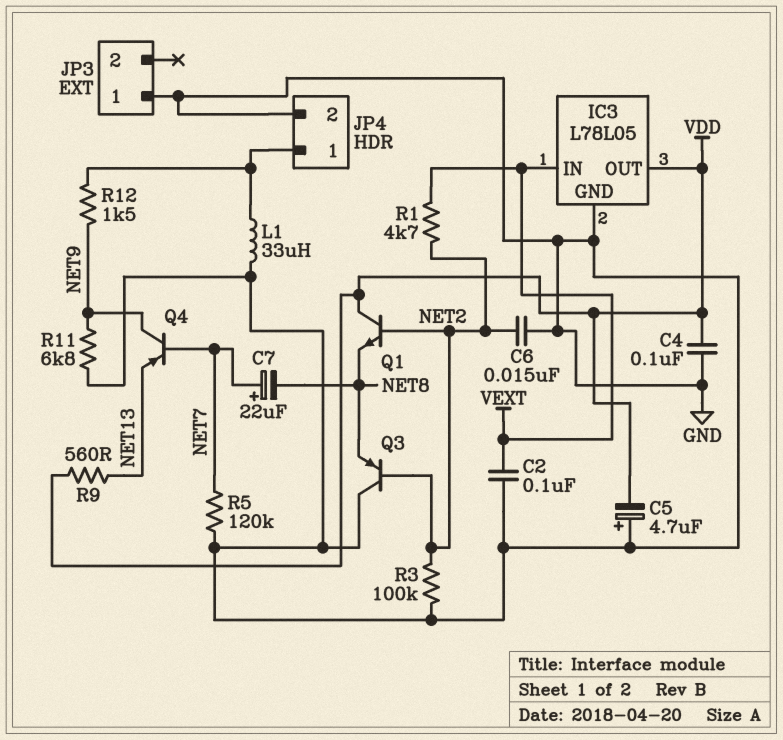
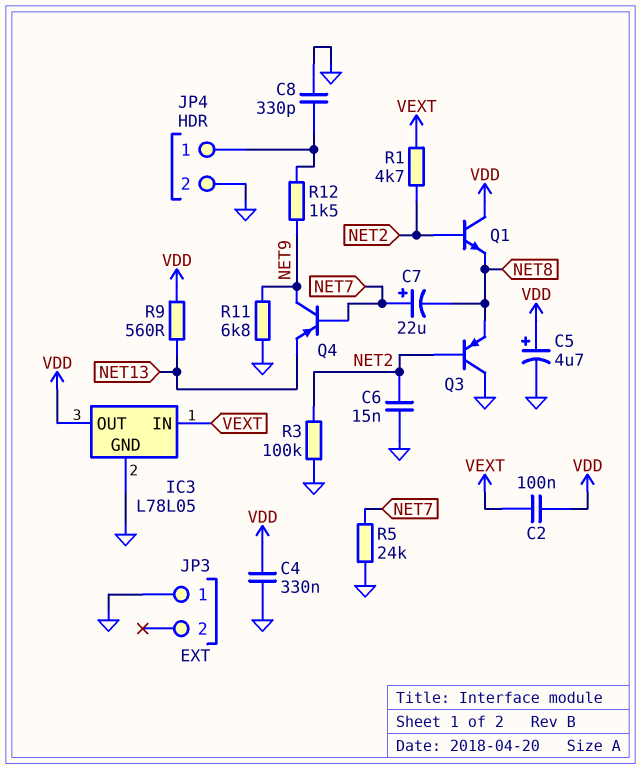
C2: 100nF (GND, VEXT) -> 100nF (VDD, VEXT)
C4: 100nF (GND, VDD) -> 330nF (GND, VDD)
C5: 4.7uF (plus GND, minus VDD) -> 4.7uF (plus VDD, minus GND)
C8: none -> 330pF (GND, JP4/1)
L1: 33uH (GND, JP4/1) -> none
R5: 120k (GND, NET7) -> 24k (GND, NET7)

